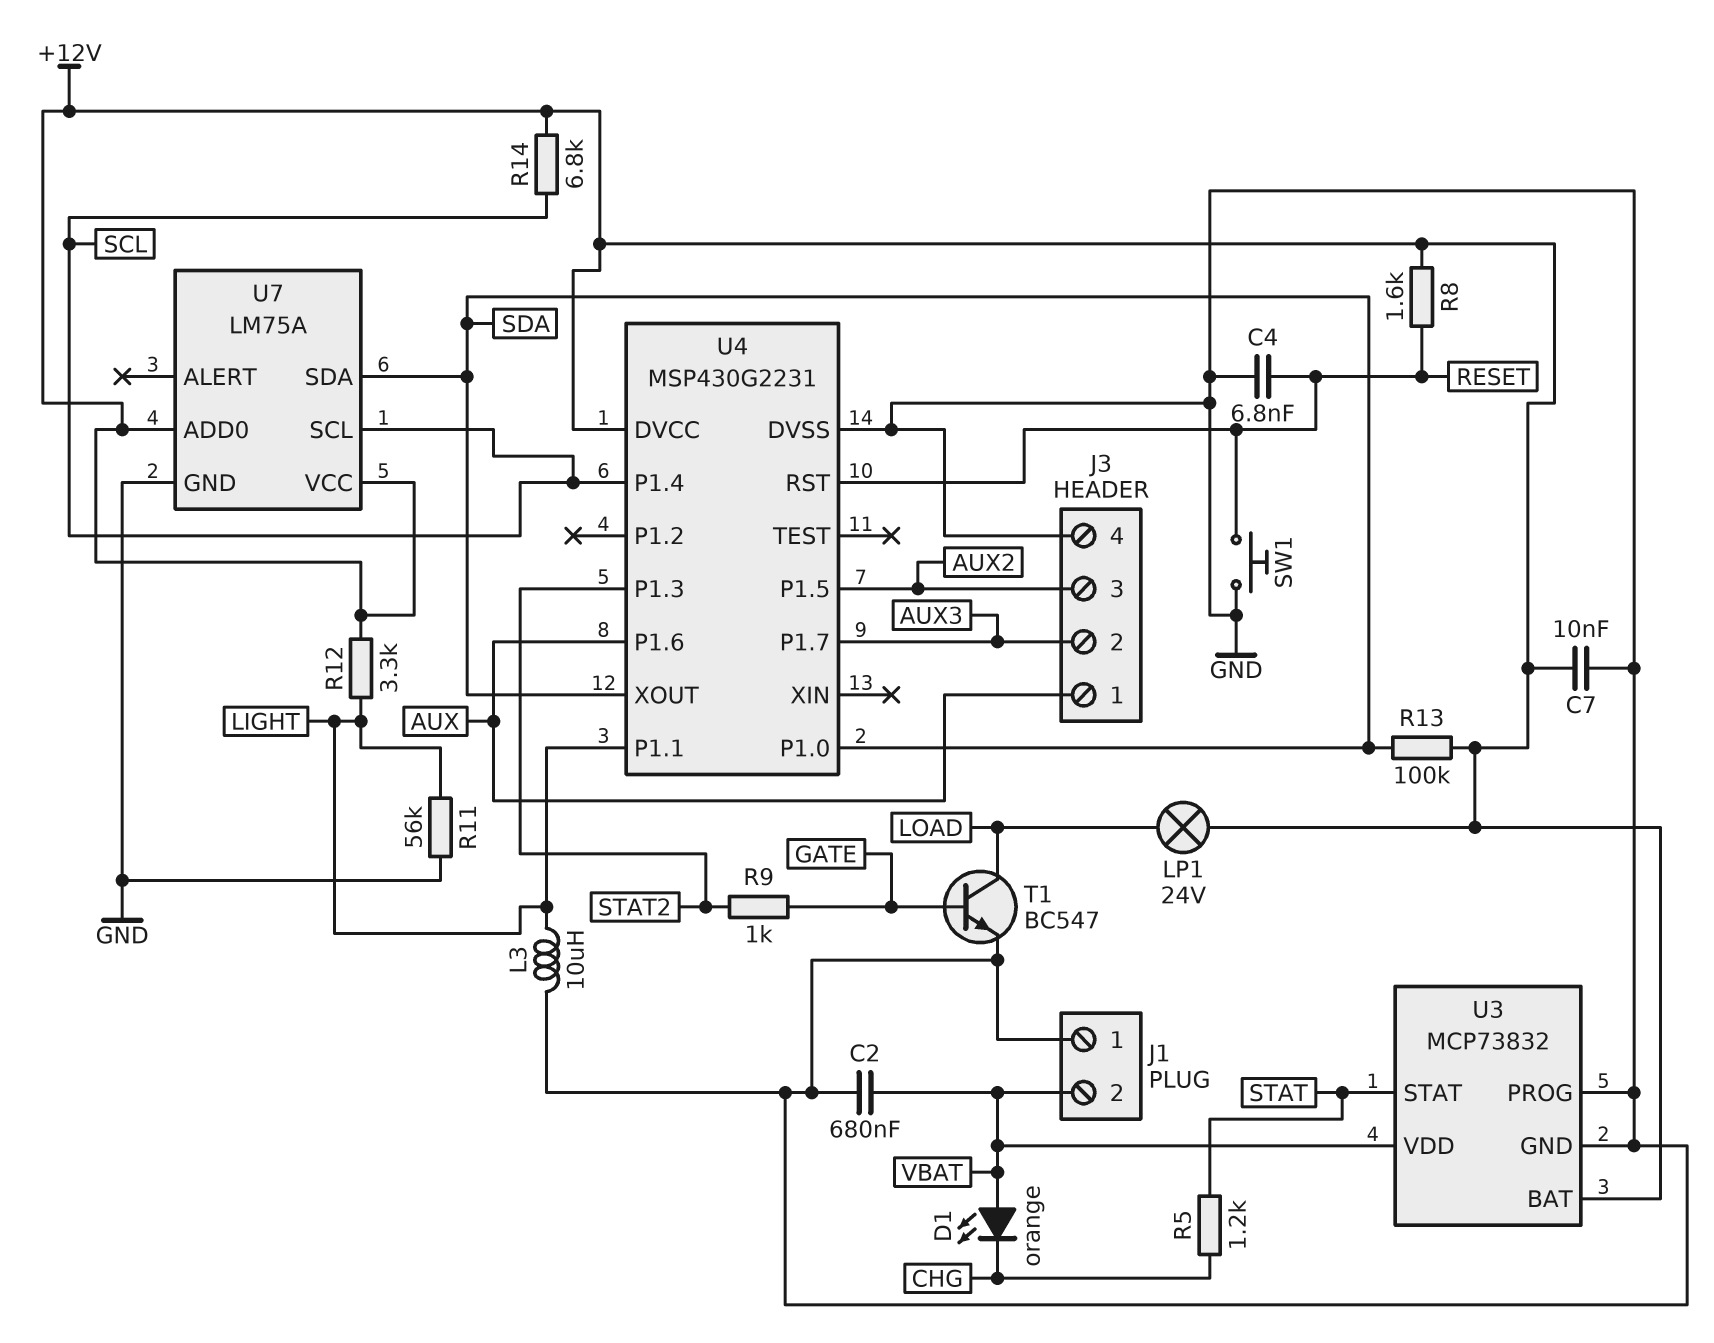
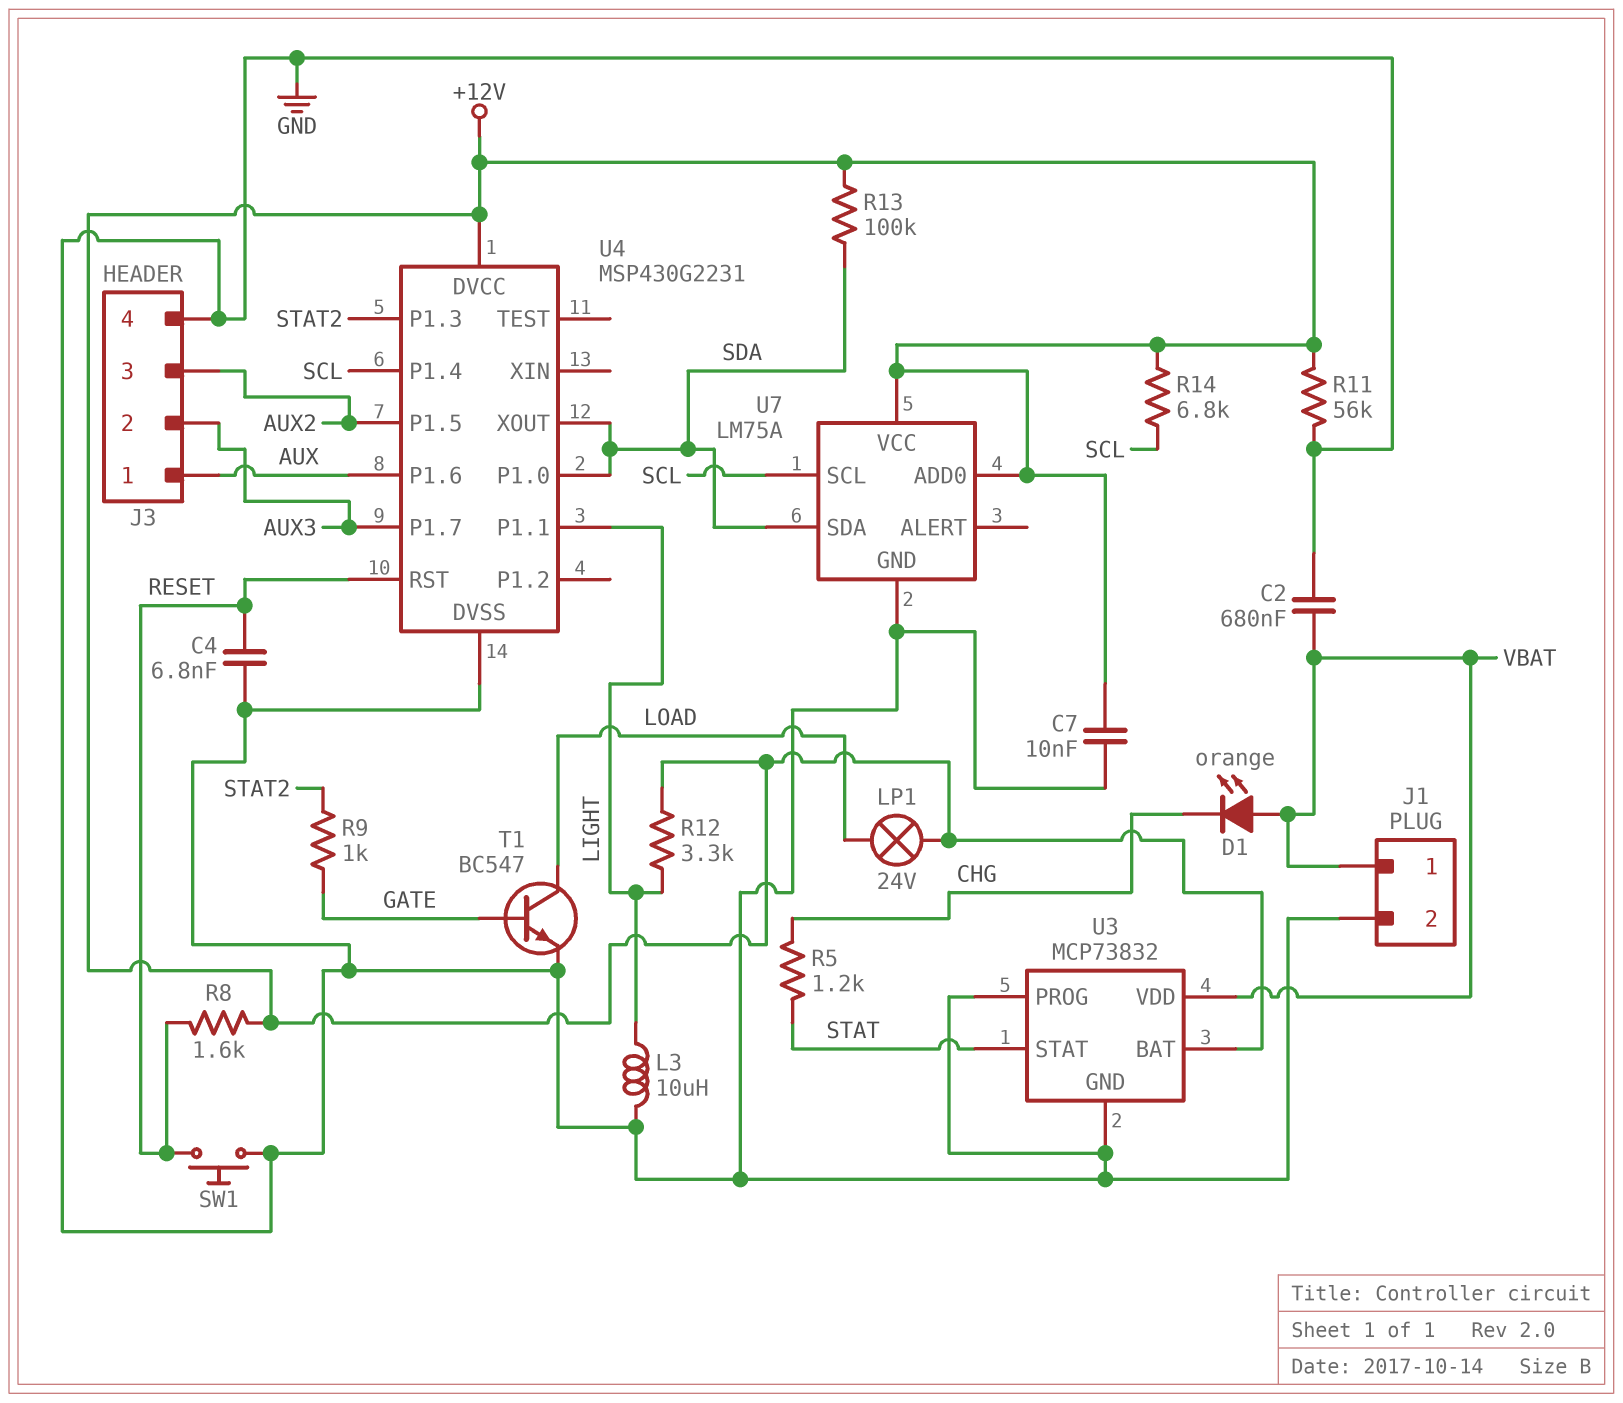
J1 pin 1: GND -> VBAT
J1 pin 2: VBAT -> GND
R11: 56k (GND, LIGHT) -> 56k (+12V, GND)

